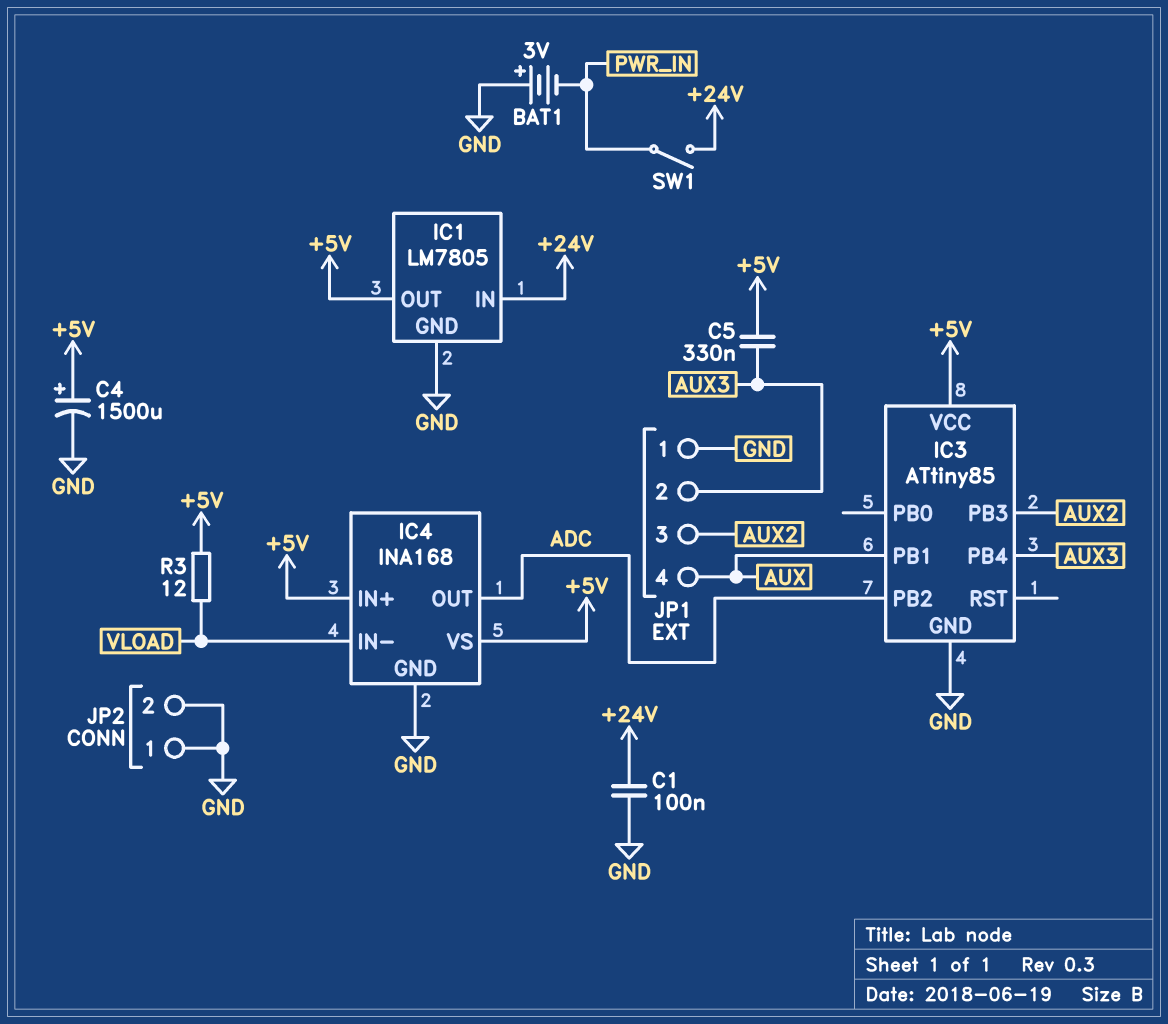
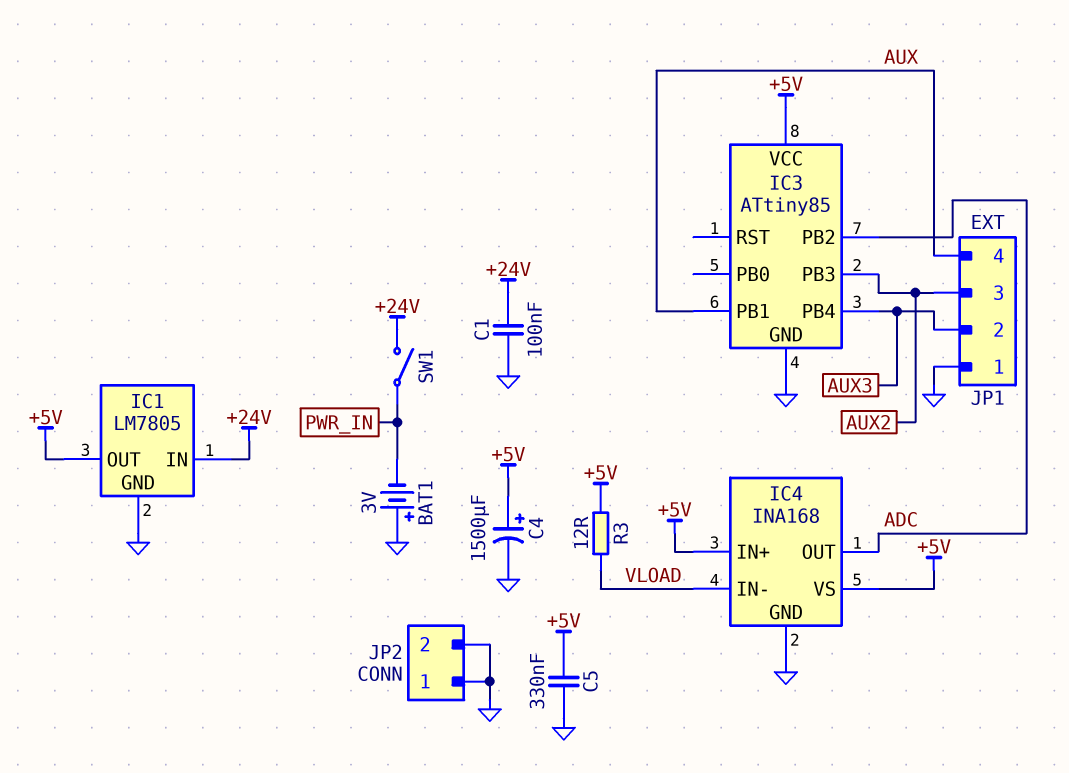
C5: 330nF (+5V, AUX3) -> 330nF (+5V, GND)

